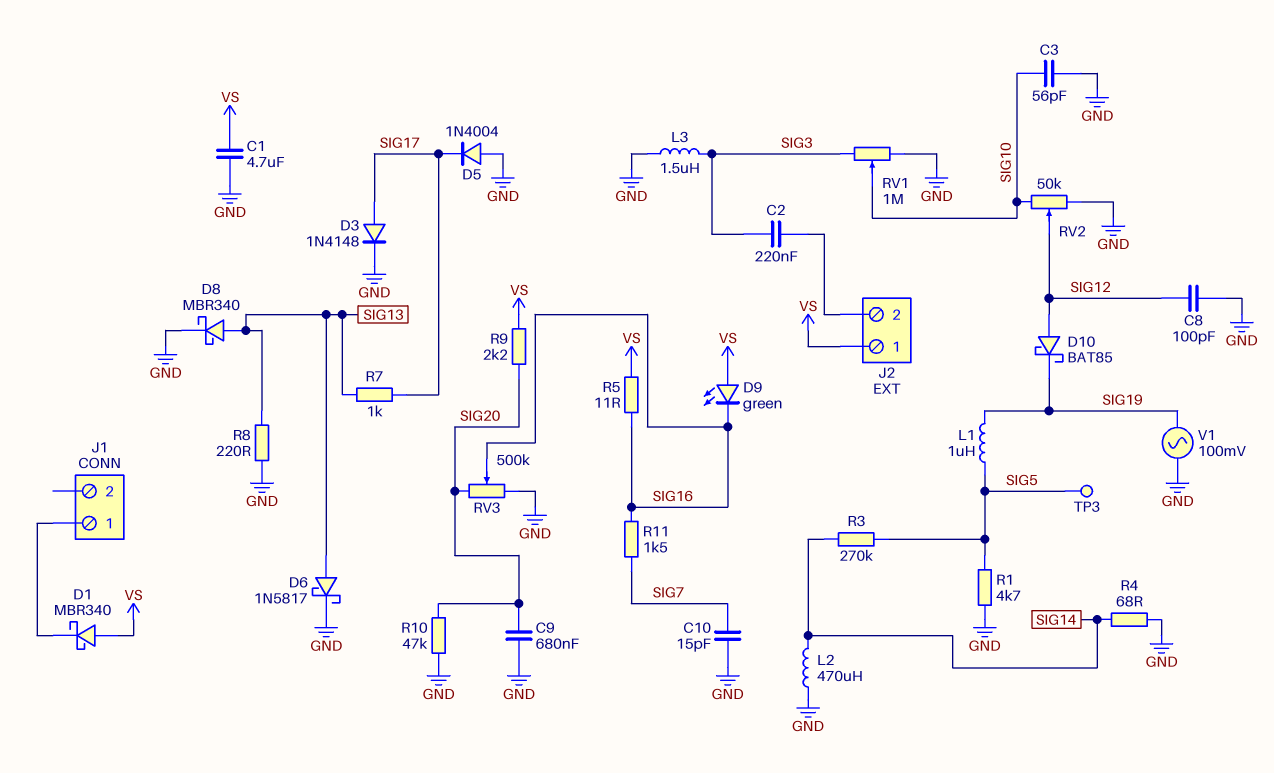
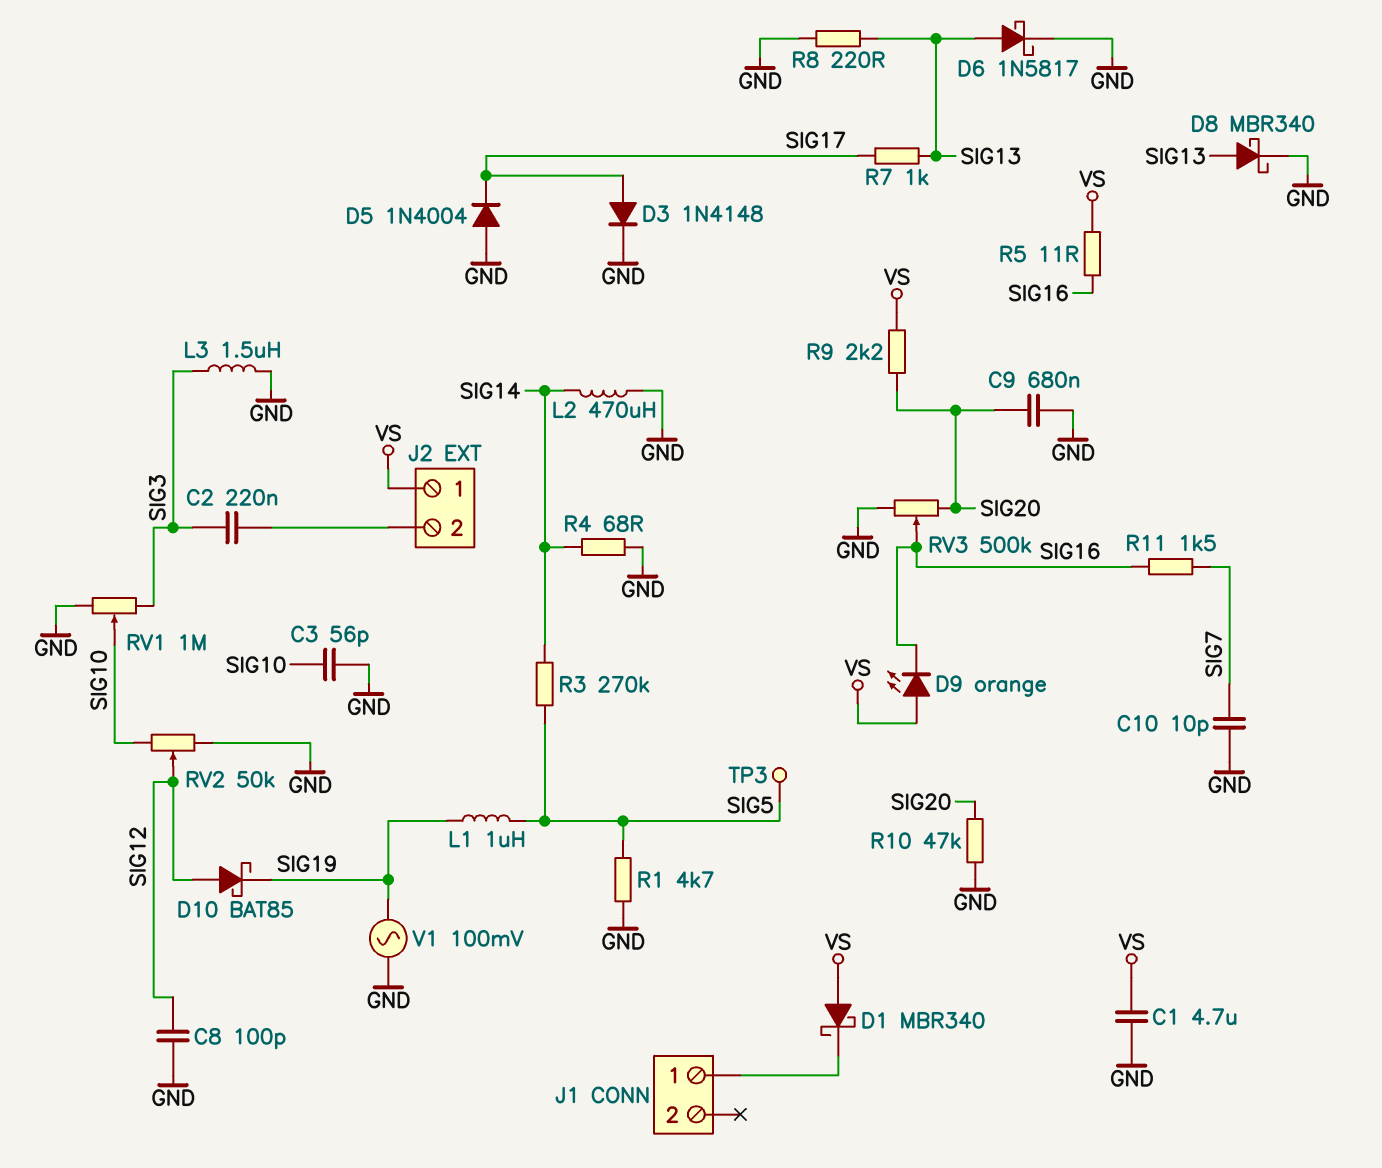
C10: 15pF (GND, SIG7) -> 10pF (GND, SIG7)
D9: LED green (A VS, K SIG16) -> LED orange (A VS, K SIG16)

